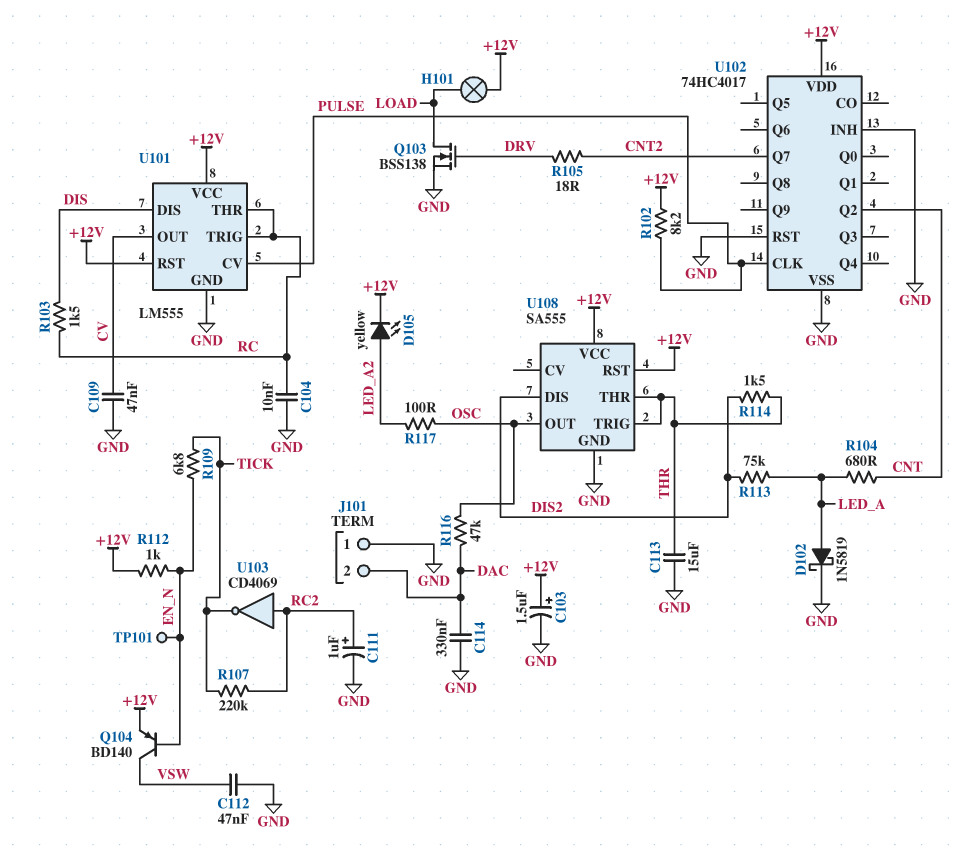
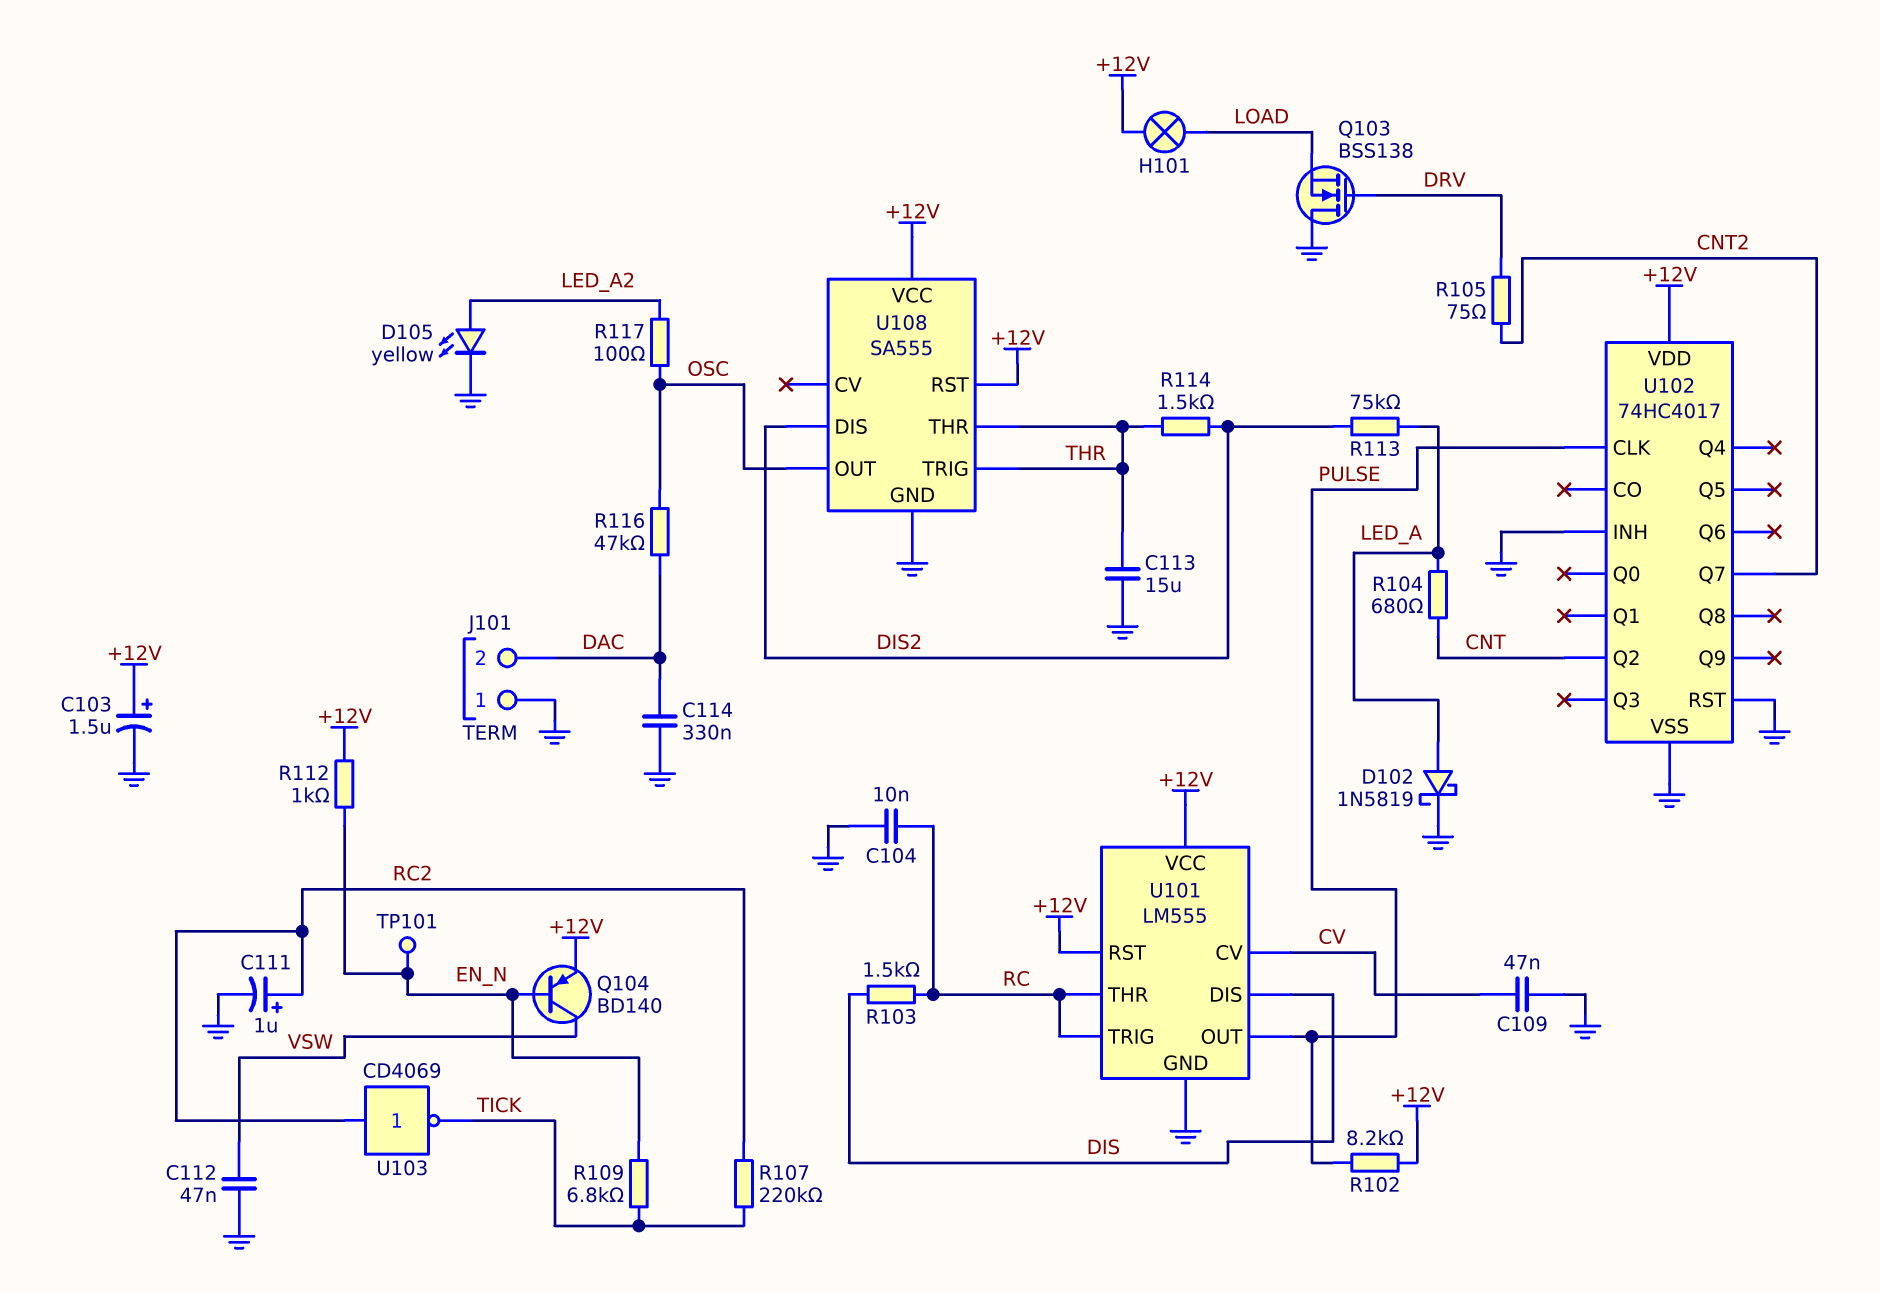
D105: LED yellow (A LED_A2, K +12V) -> LED yellow (A LED_A2, K GND)
Q103: NMOS BSS138 (G DRV, D LOAD, S GND) -> NMOS BSS138 (G DRV, D GND, S LOAD)
R105: 18 (CNT2, DRV) -> 75 (CNT2, DRV)
U101 pin CV: PULSE -> CV
U101 pin OUT: CV -> PULSE

